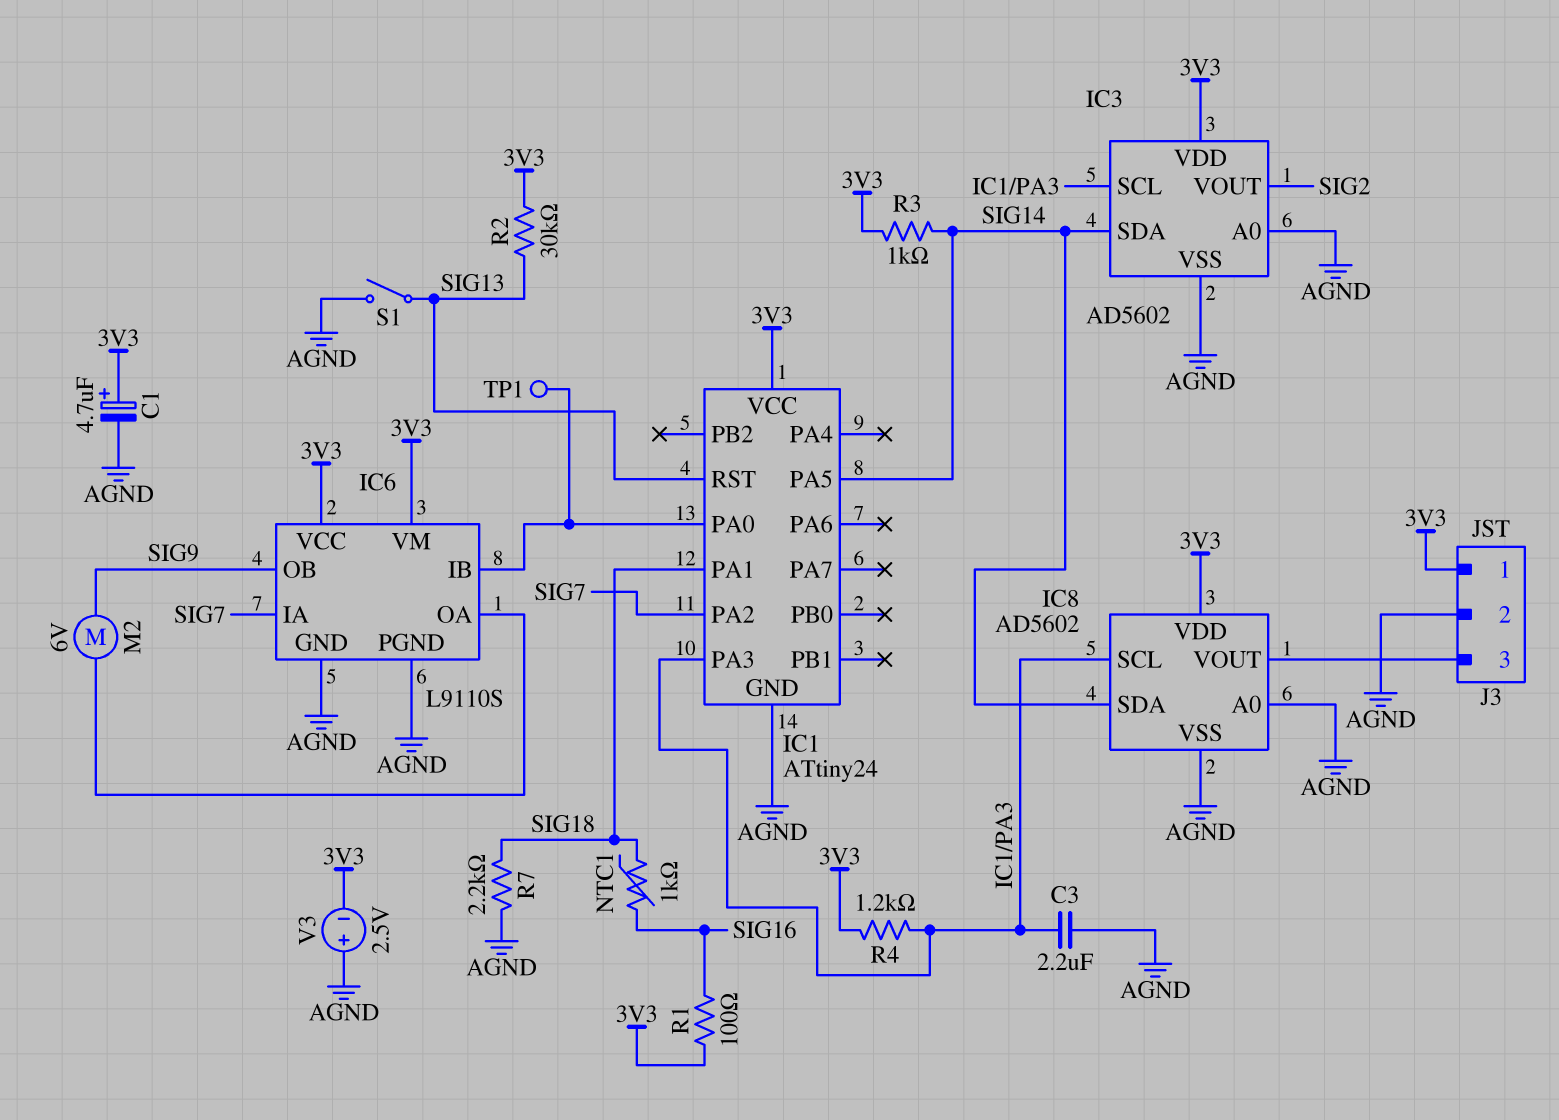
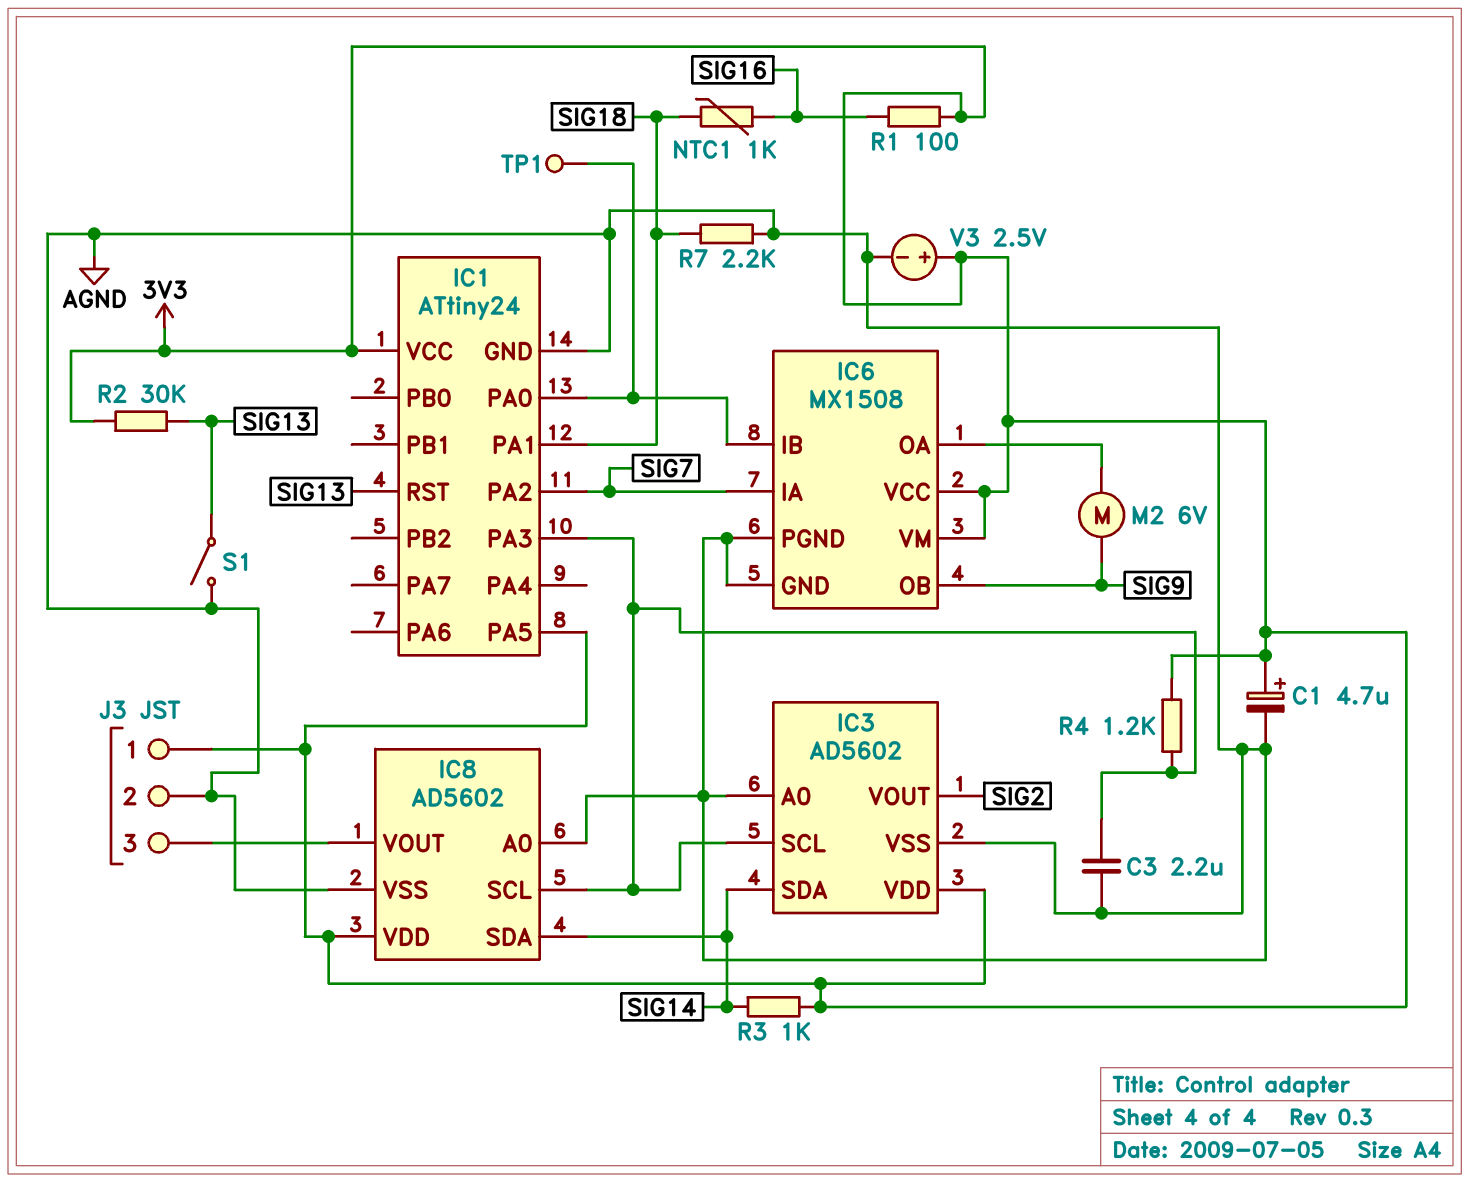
IC1 pin PA5: SIG14 -> 3V3
IC6: L9110S -> MX1508
V3: 2.5V (plus AGND, minus 3V3) -> 2.5V (plus 3V3, minus AGND)

